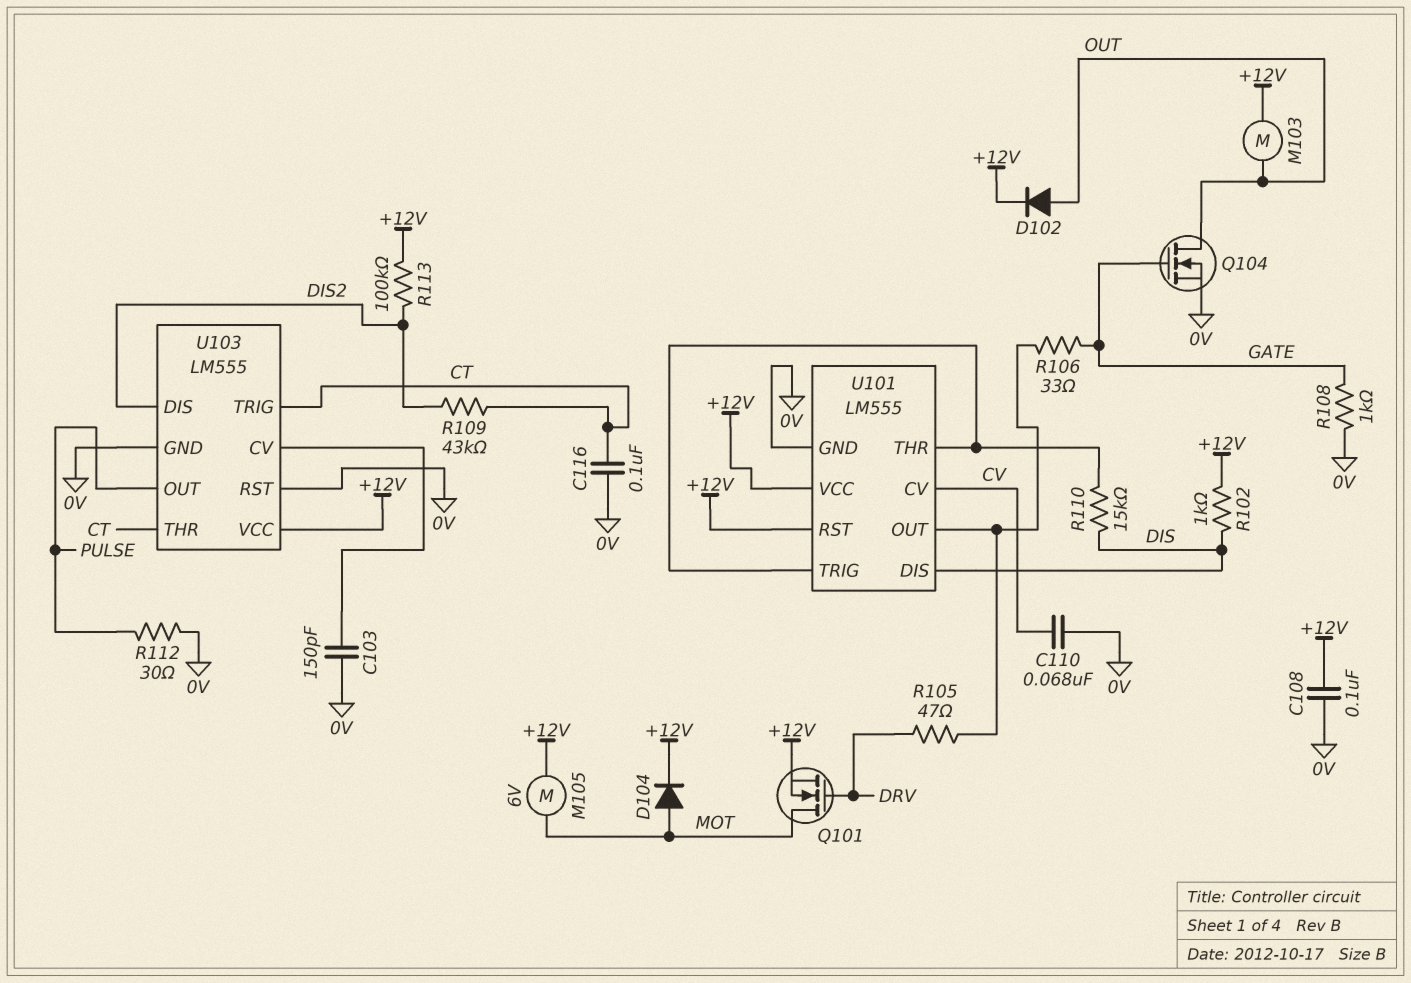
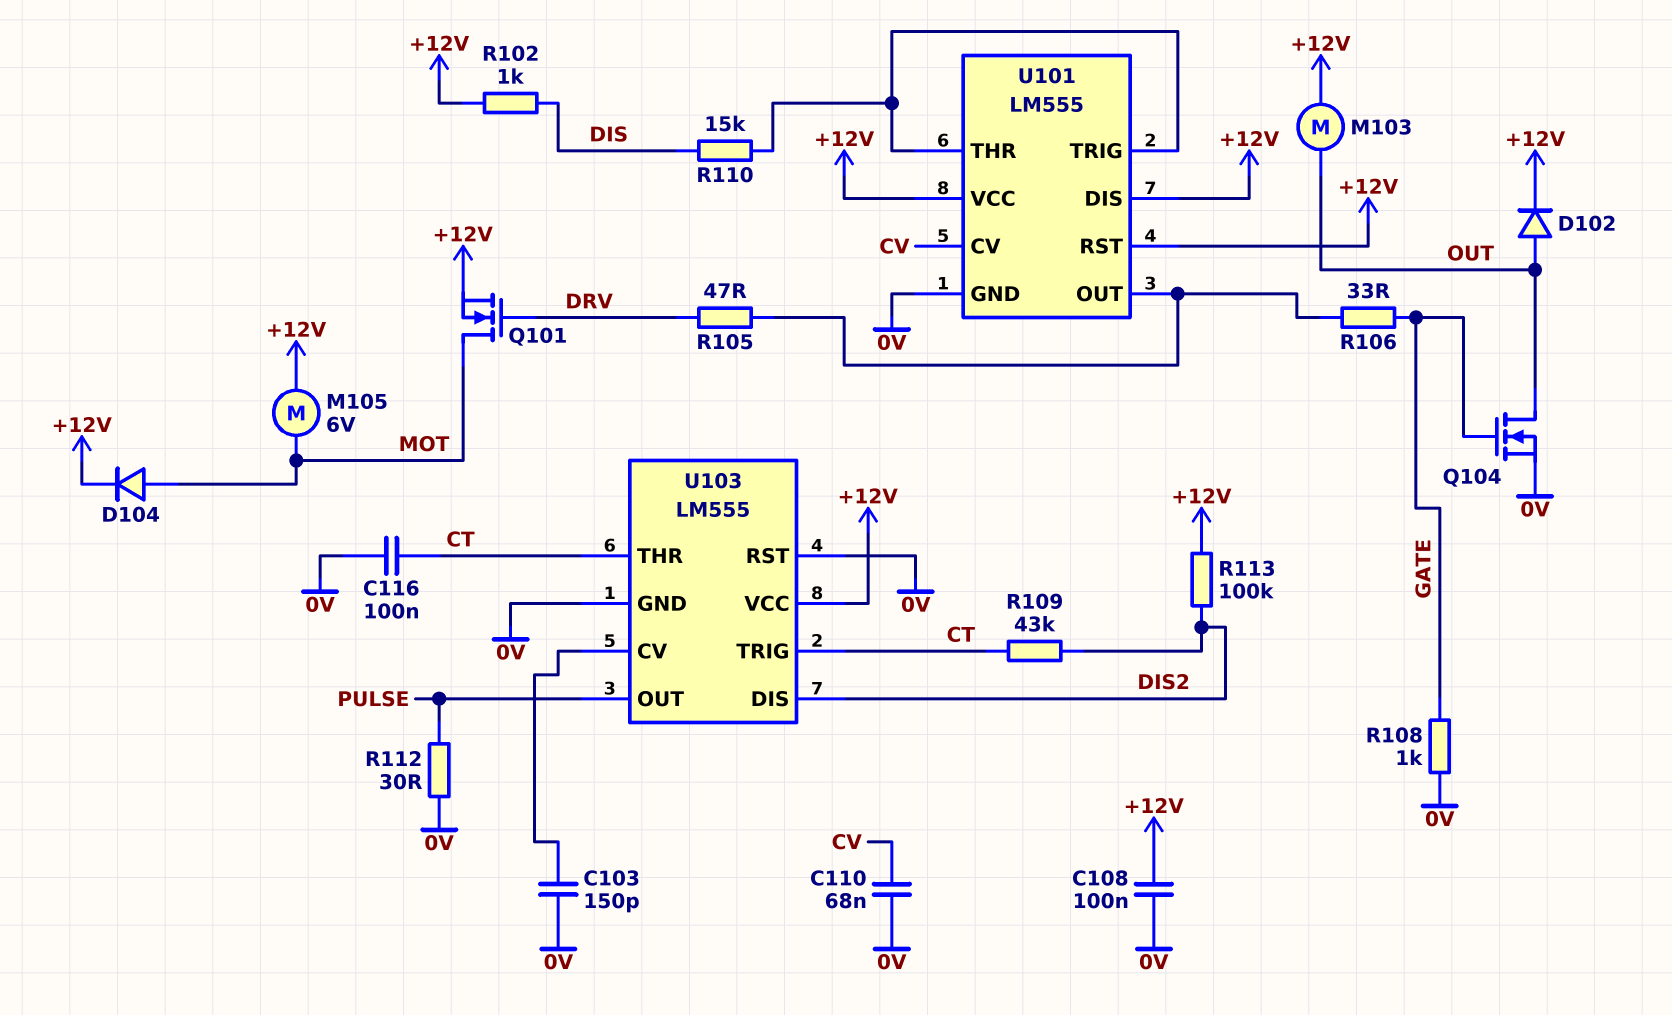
U101 pin DIS: DIS -> +12V

